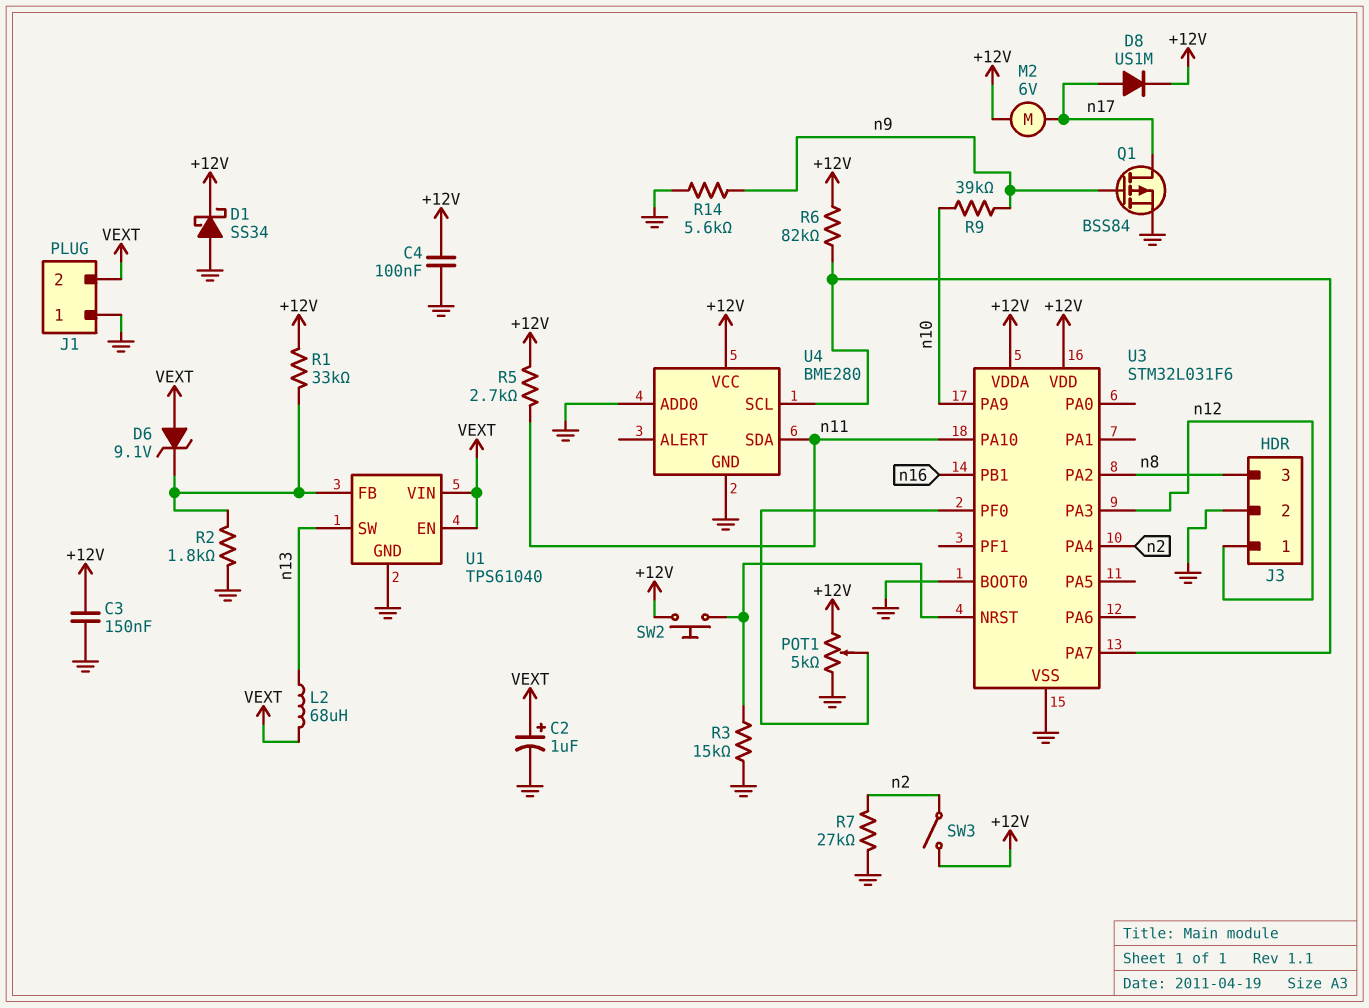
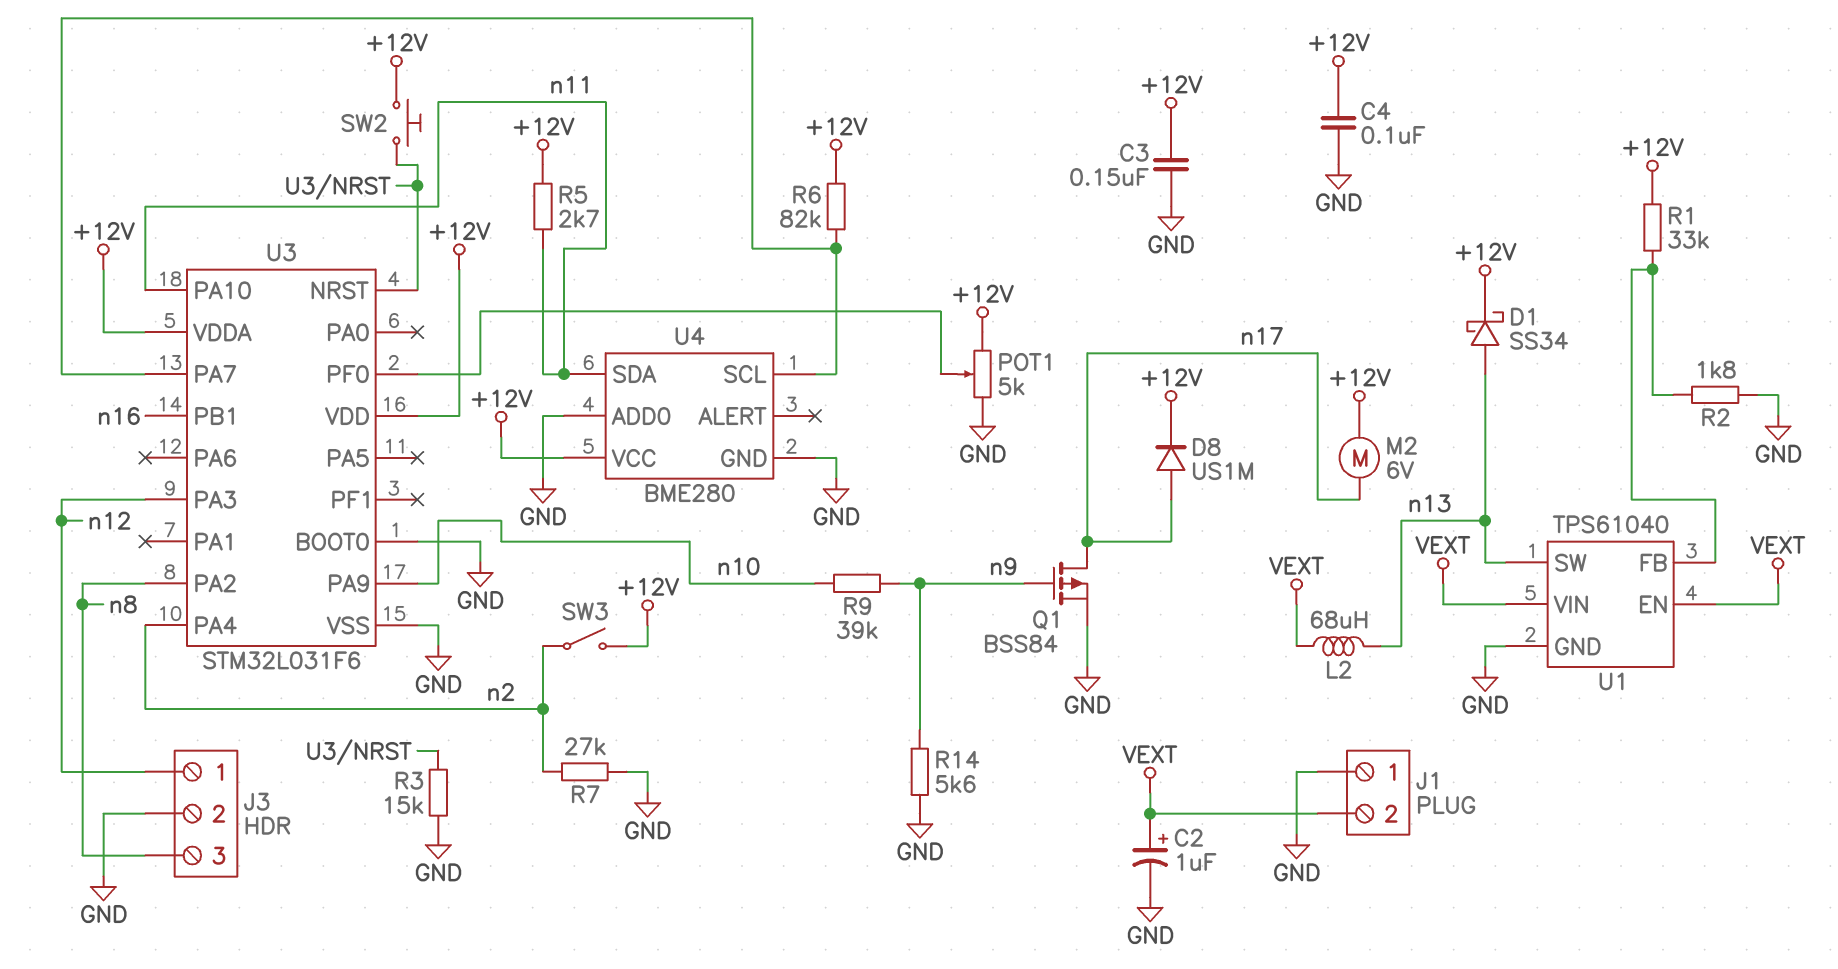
D1: schottky SS34 (A GND, K +12V) -> schottky SS34 (A n13, K +12V)
D6: zener 9.1V (A VEXT, K U1/FB) -> none

